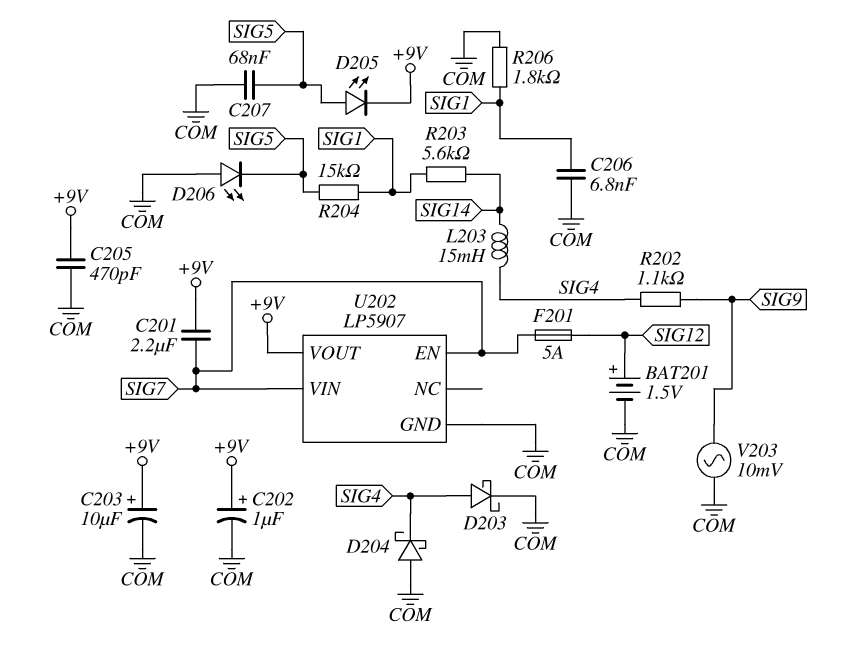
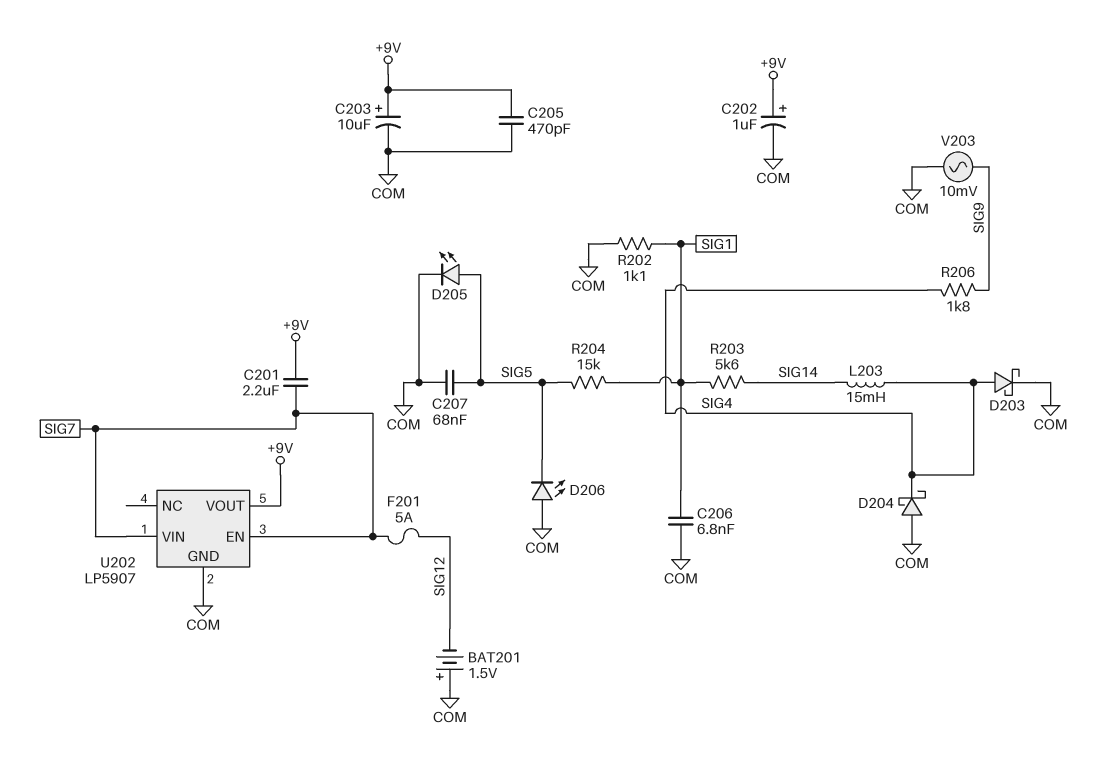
BAT201: 1.5V (plus SIG12, minus COM) -> 1.5V (plus COM, minus SIG12)
D205: LED (A SIG5, K +9V) -> LED (A SIG5, K COM)
R202: 1.1k (SIG4, SIG9) -> 1.1k (COM, SIG1)
R206: 1.8k (COM, SIG1) -> 1.8k (SIG4, SIG9)

